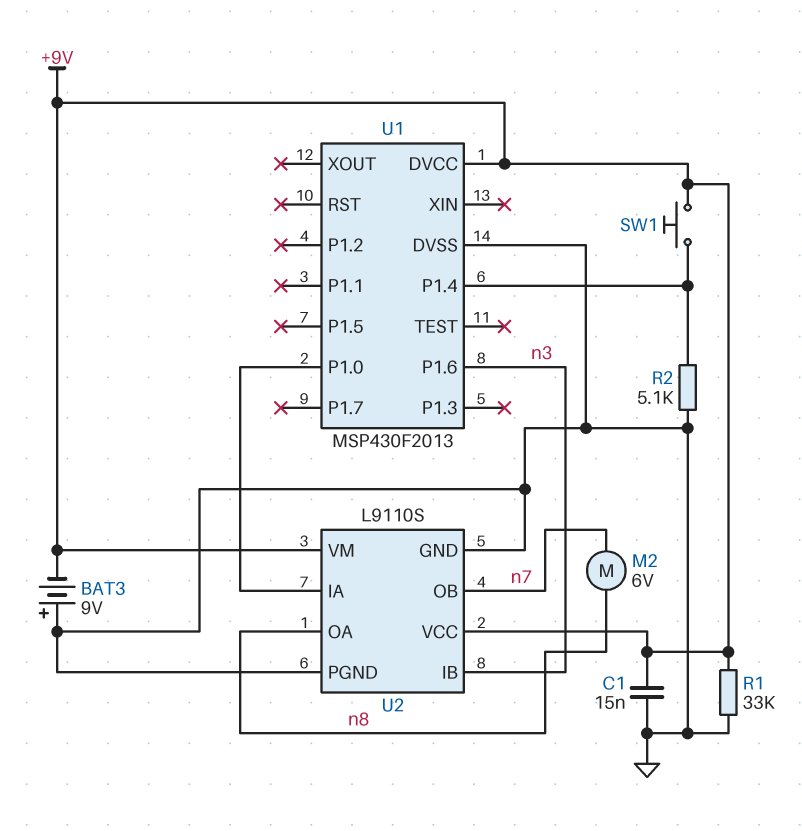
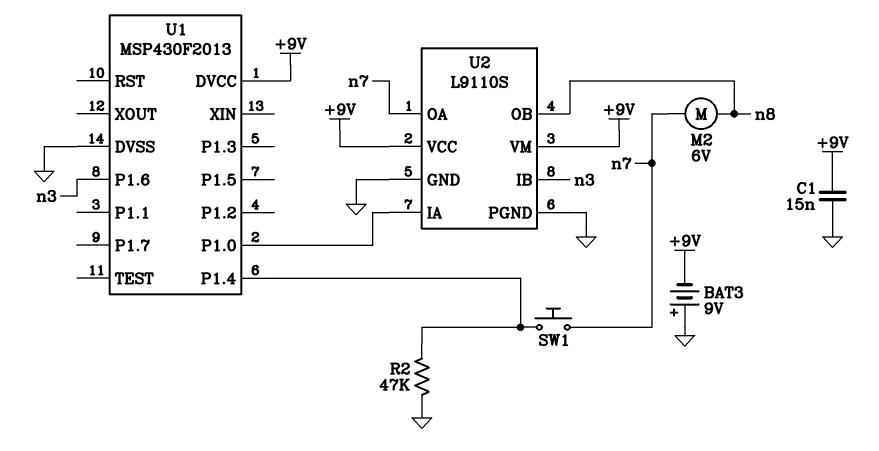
R1: 33k (+9V, GND) -> none
R2: 5.1k (GND, U1/P1.4) -> 47k (GND, U1/P1.4)
SW1: button (+9V, U1/P1.4) -> button (U1/P1.4, n7)
U2 pin OA: n8 -> n7
U2 pin OB: n7 -> n8

